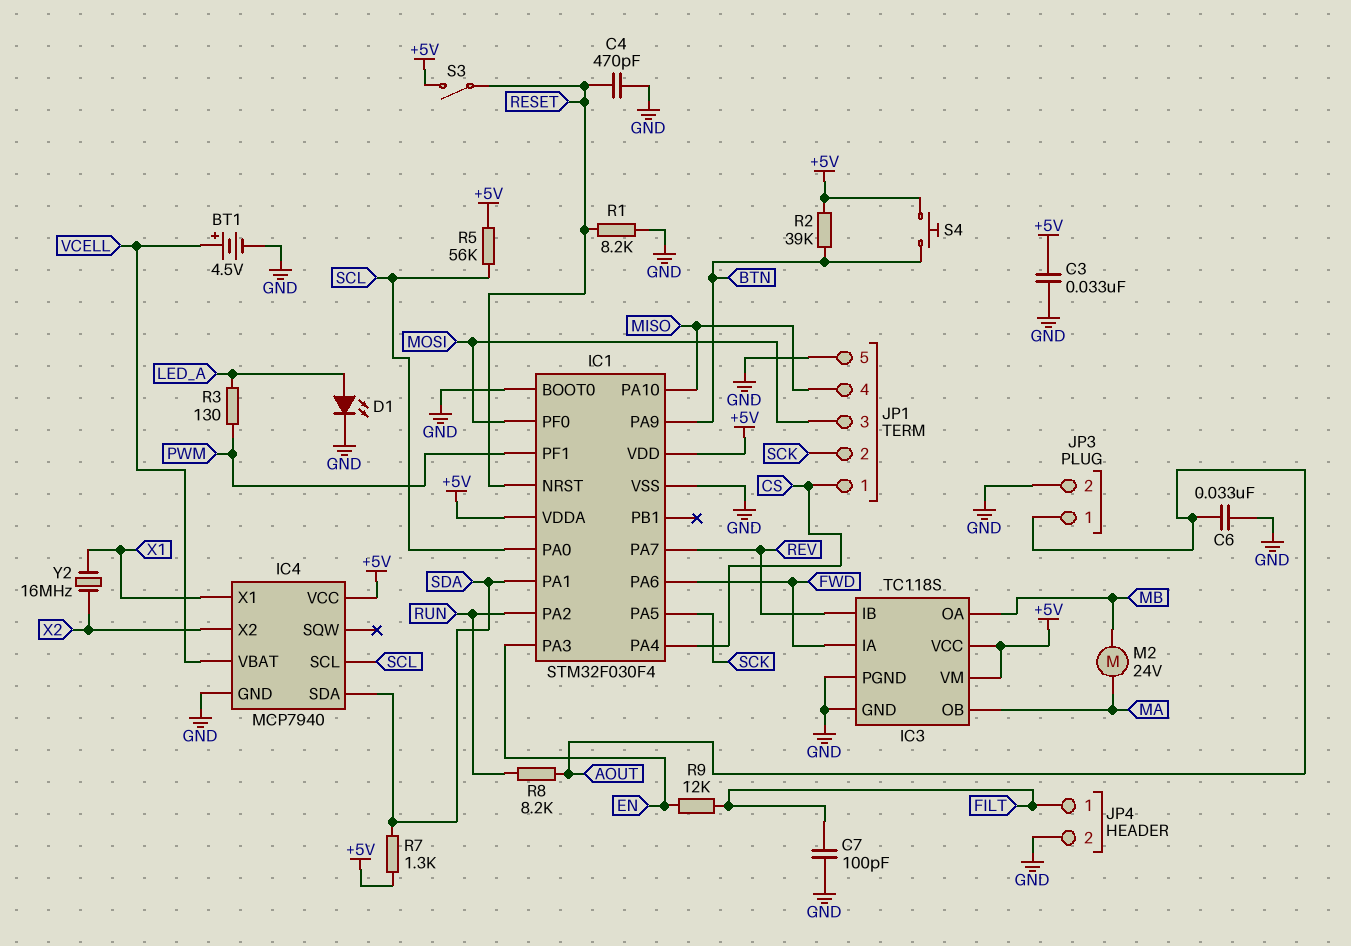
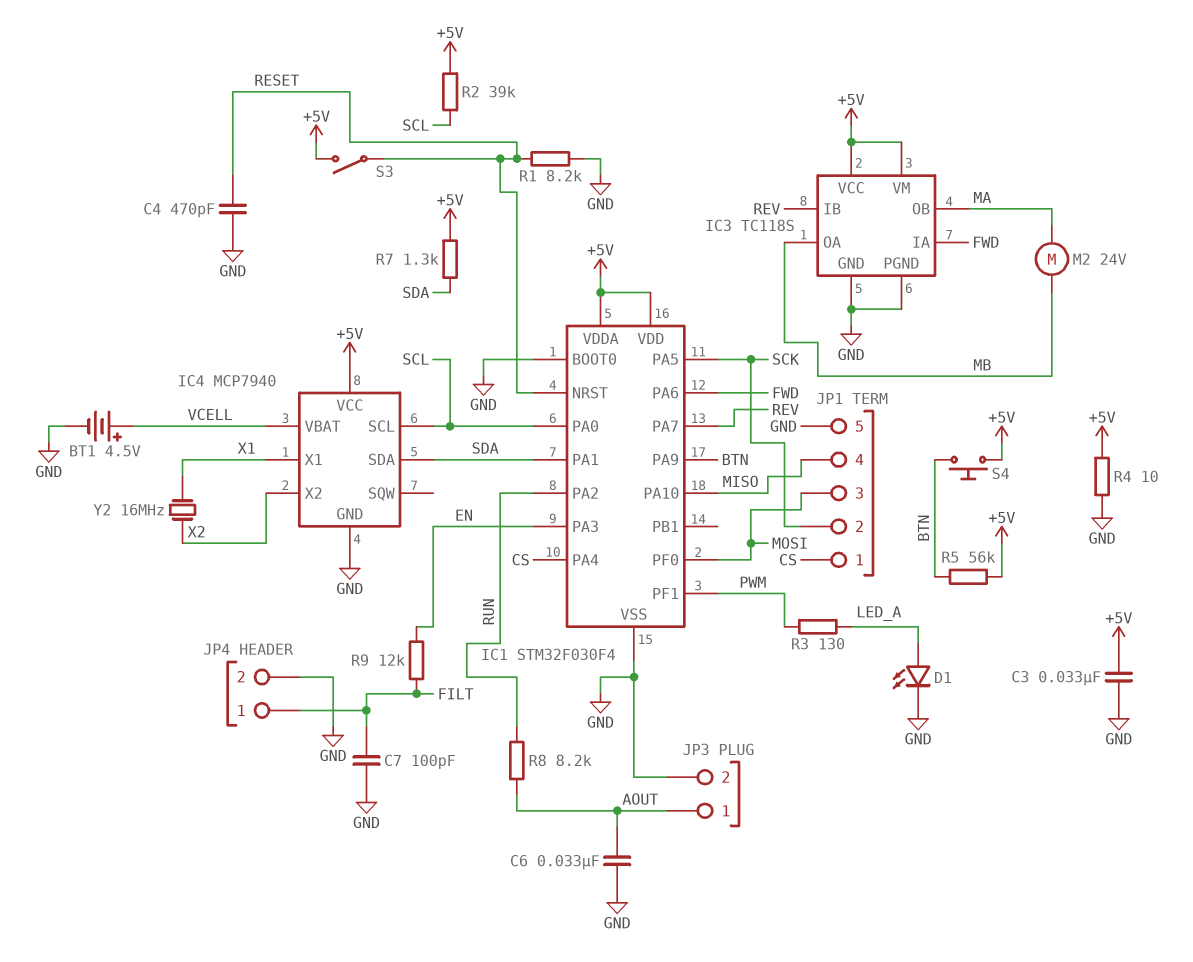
R2: 39k (+5V, BTN) -> 39k (+5V, SCL)
R4: none -> 10 (+5V, GND)
R5: 56k (+5V, SCL) -> 56k (+5V, BTN)

